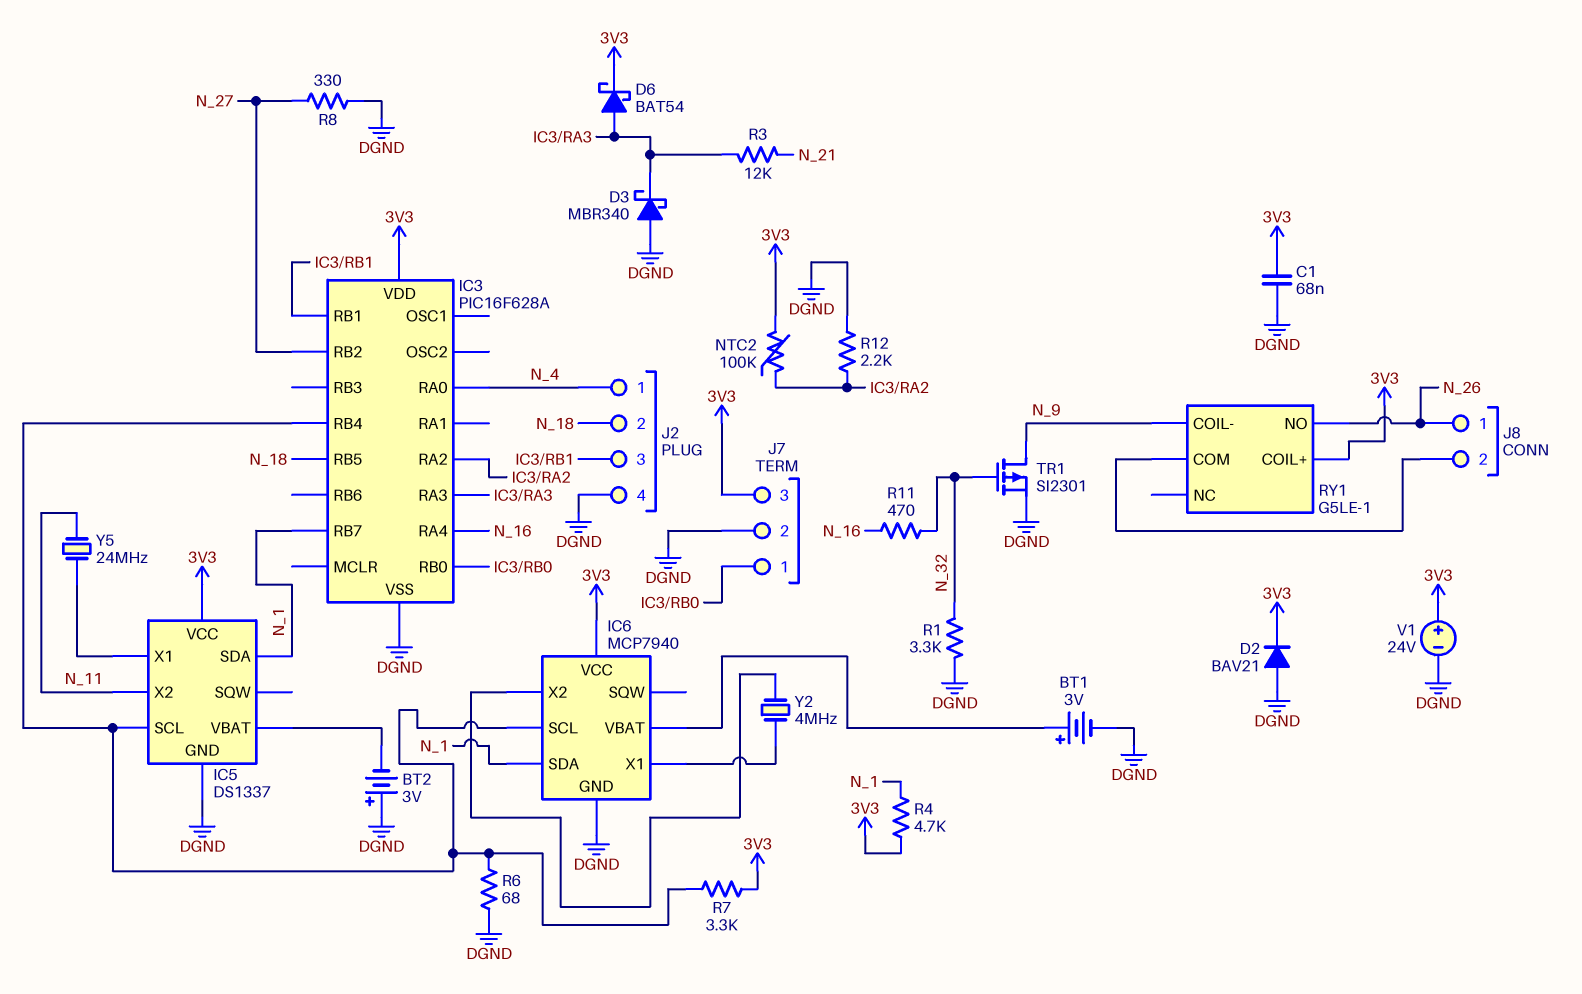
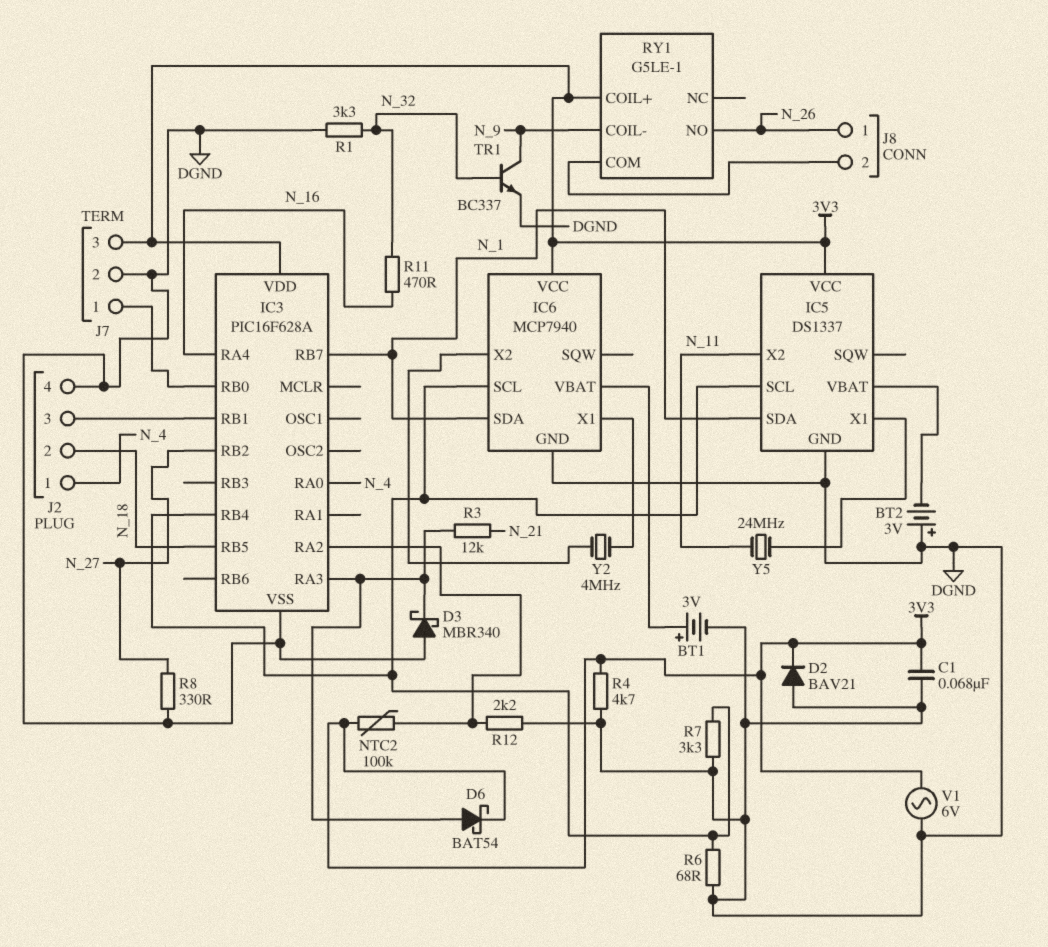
R4: 4.7k (3V3, N_1) -> 4.7k (3V3, DGND)
R7: 3.3k (3V3, IC3/RB4) -> 3.3k (DGND, IC3/RB4)
TR1: PMOS SI2301 (G N_32, D N_9, S DGND) -> NPN BC337 (B N_32, C N_9, E DGND)
V1: 24V (plus 3V3, minus DGND) -> AC 6V (3V3, DGND)

